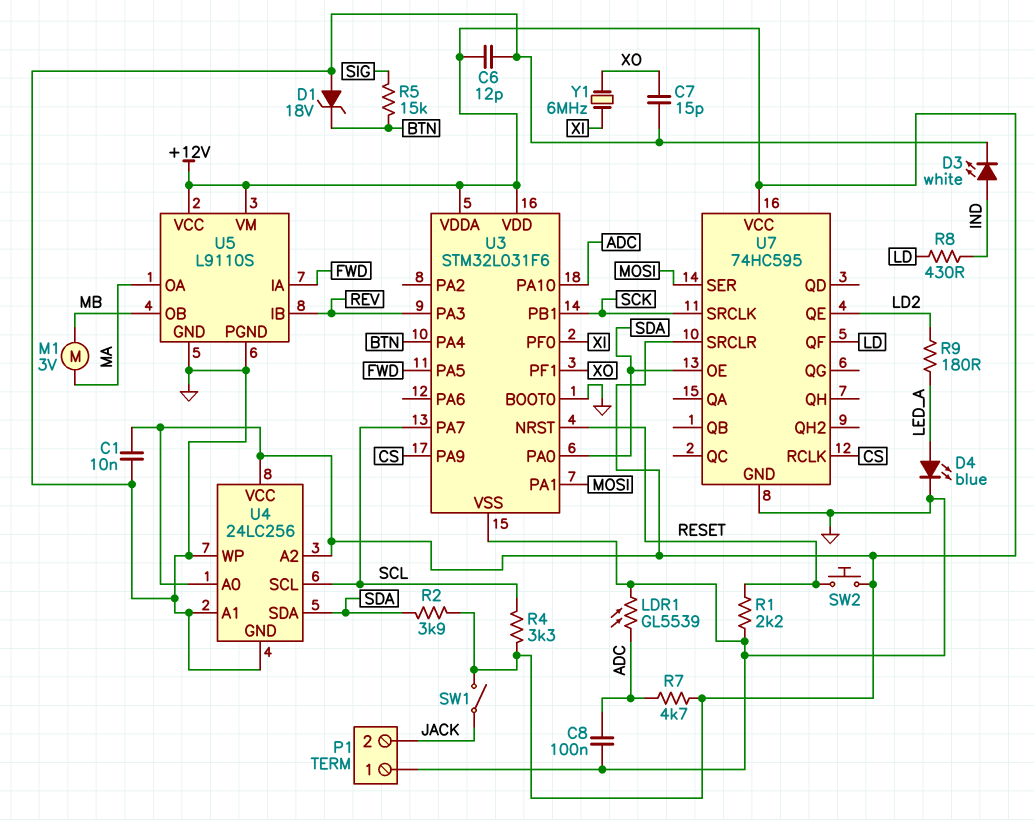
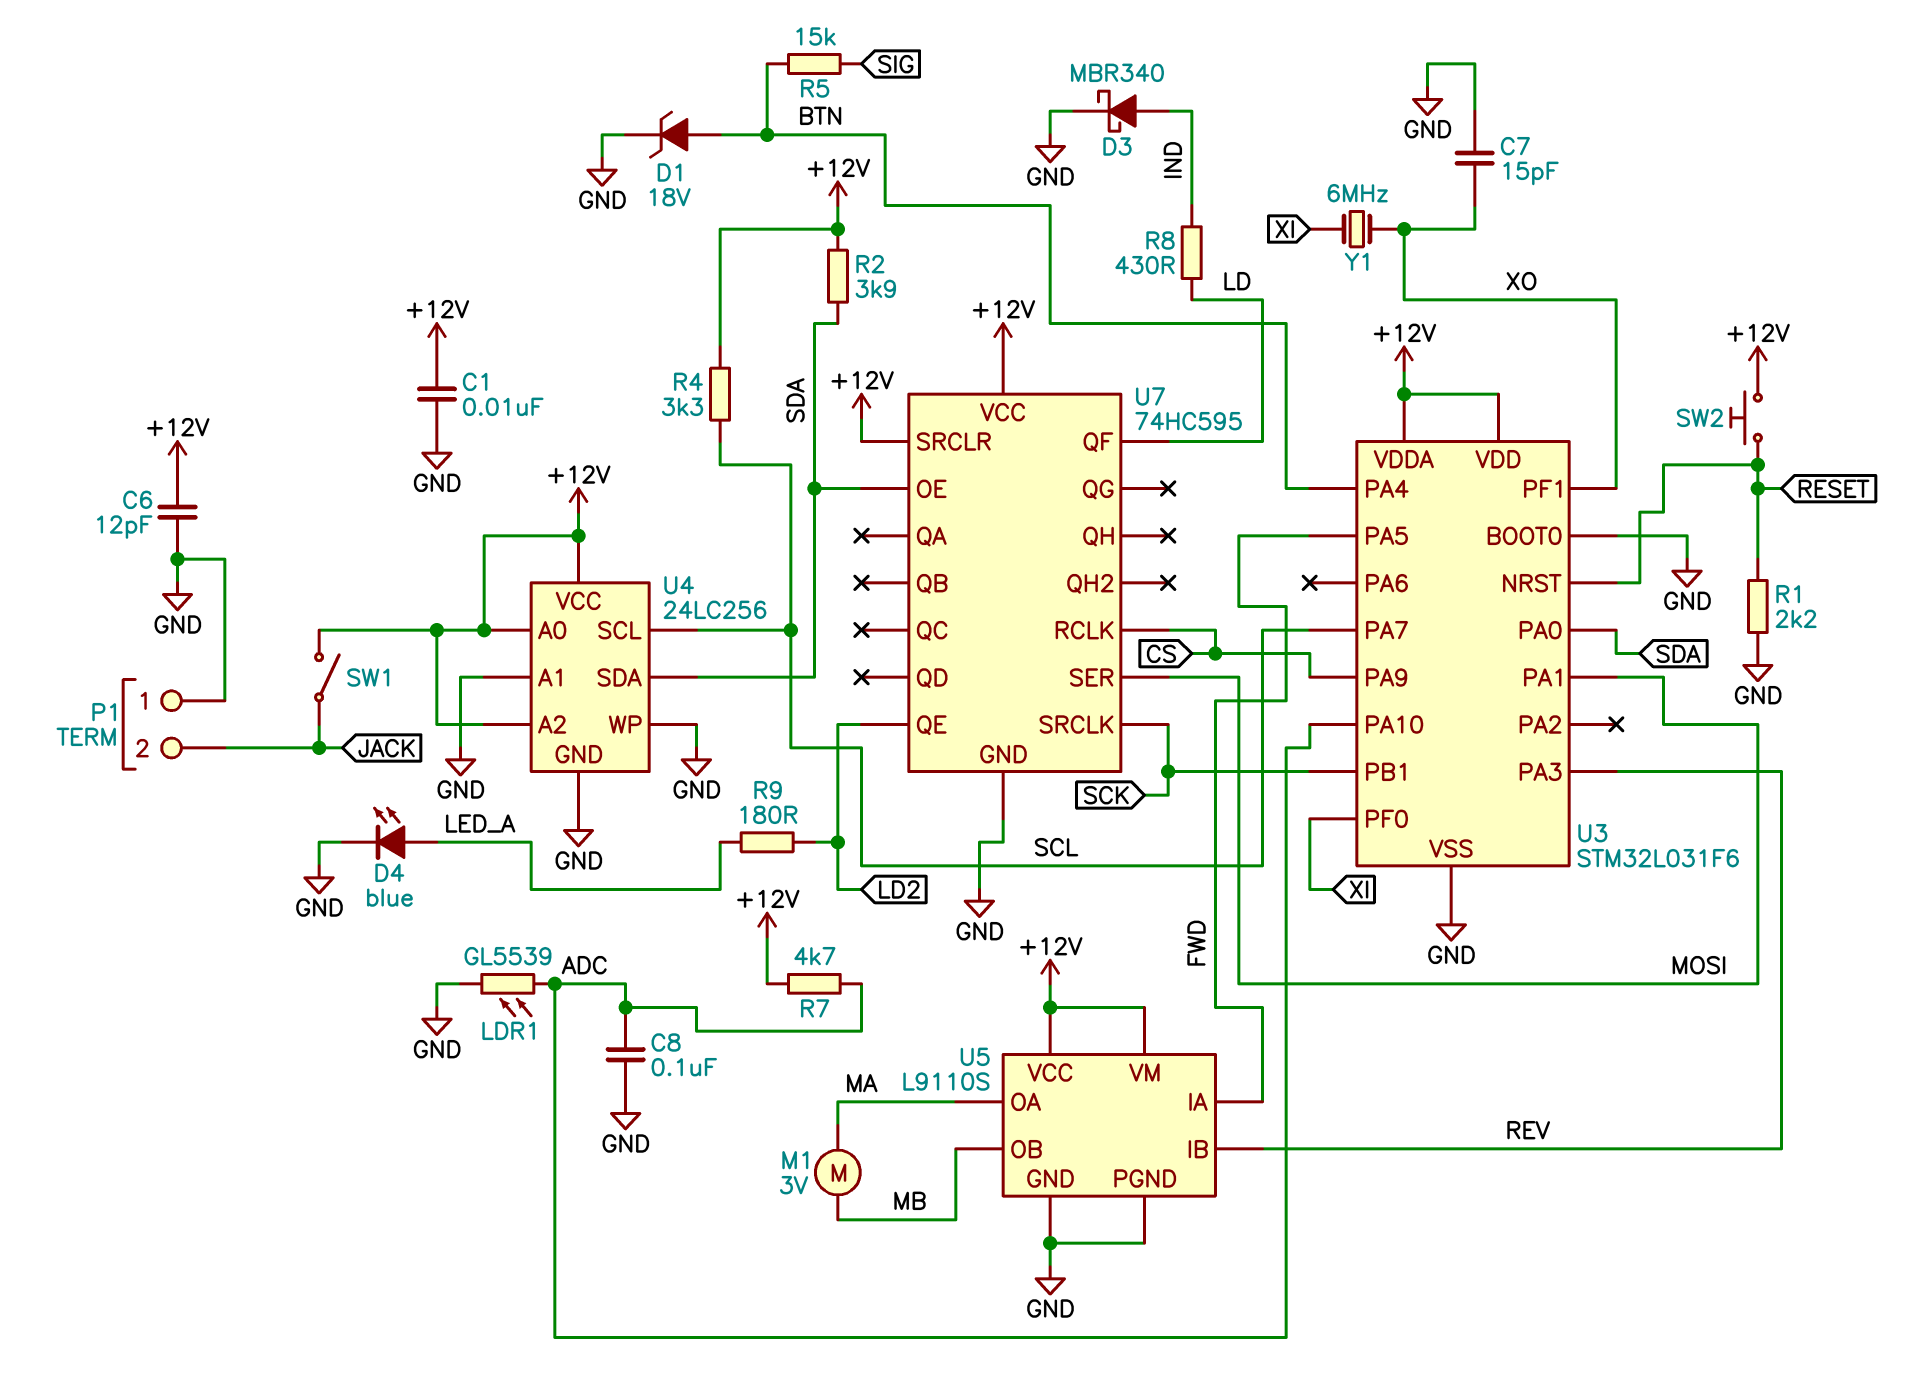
D1: zener 18V (A GND, K BTN) -> zener 18V (A BTN, K GND)
D3: LED white (A IND, K GND) -> schottky MBR340 (A IND, K GND)

